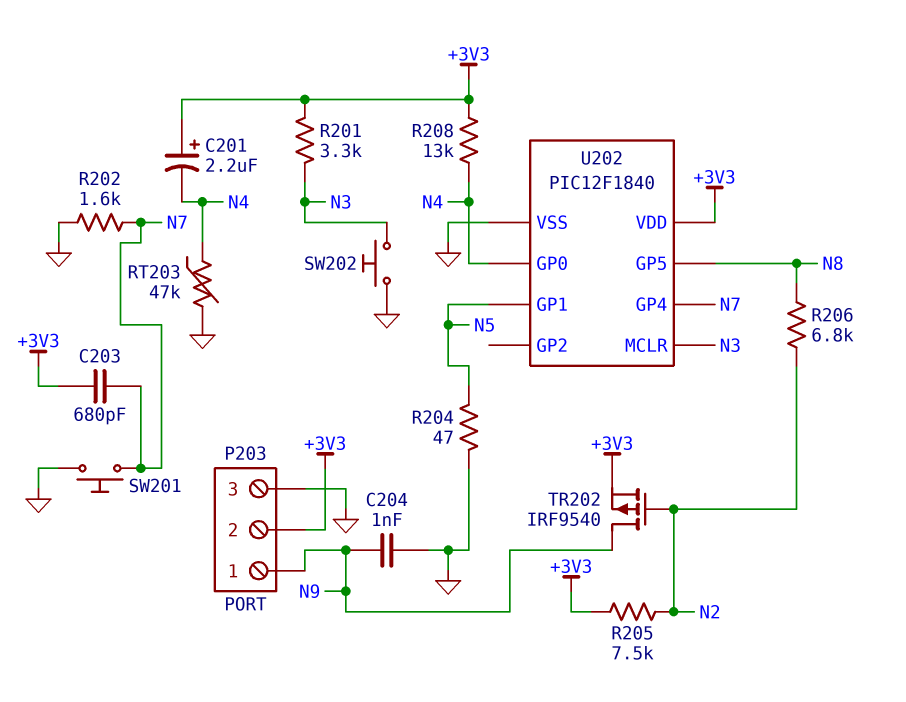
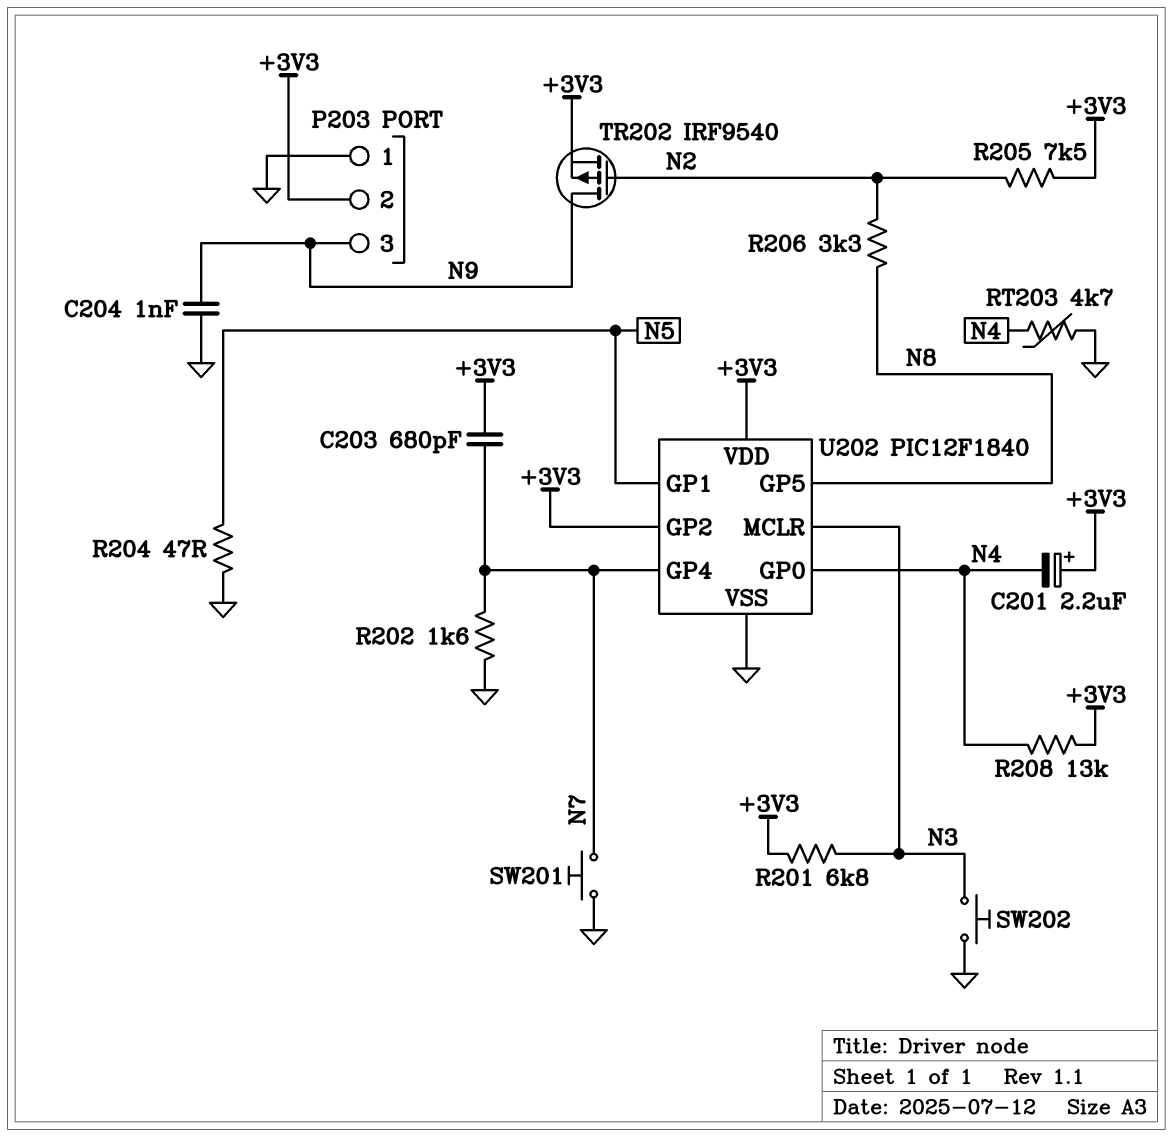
P203 pin 1: N9 -> GND
P203 pin 3: GND -> N9
R201: 3.3k (+3V3, N3) -> 6.8k (+3V3, N3)
R206: 6.8k (N2, N8) -> 3.3k (N2, N8)
RT203: 47k (GND, N4) -> 4.7k (GND, N4)
U202 pin GP2: none -> +3V3

